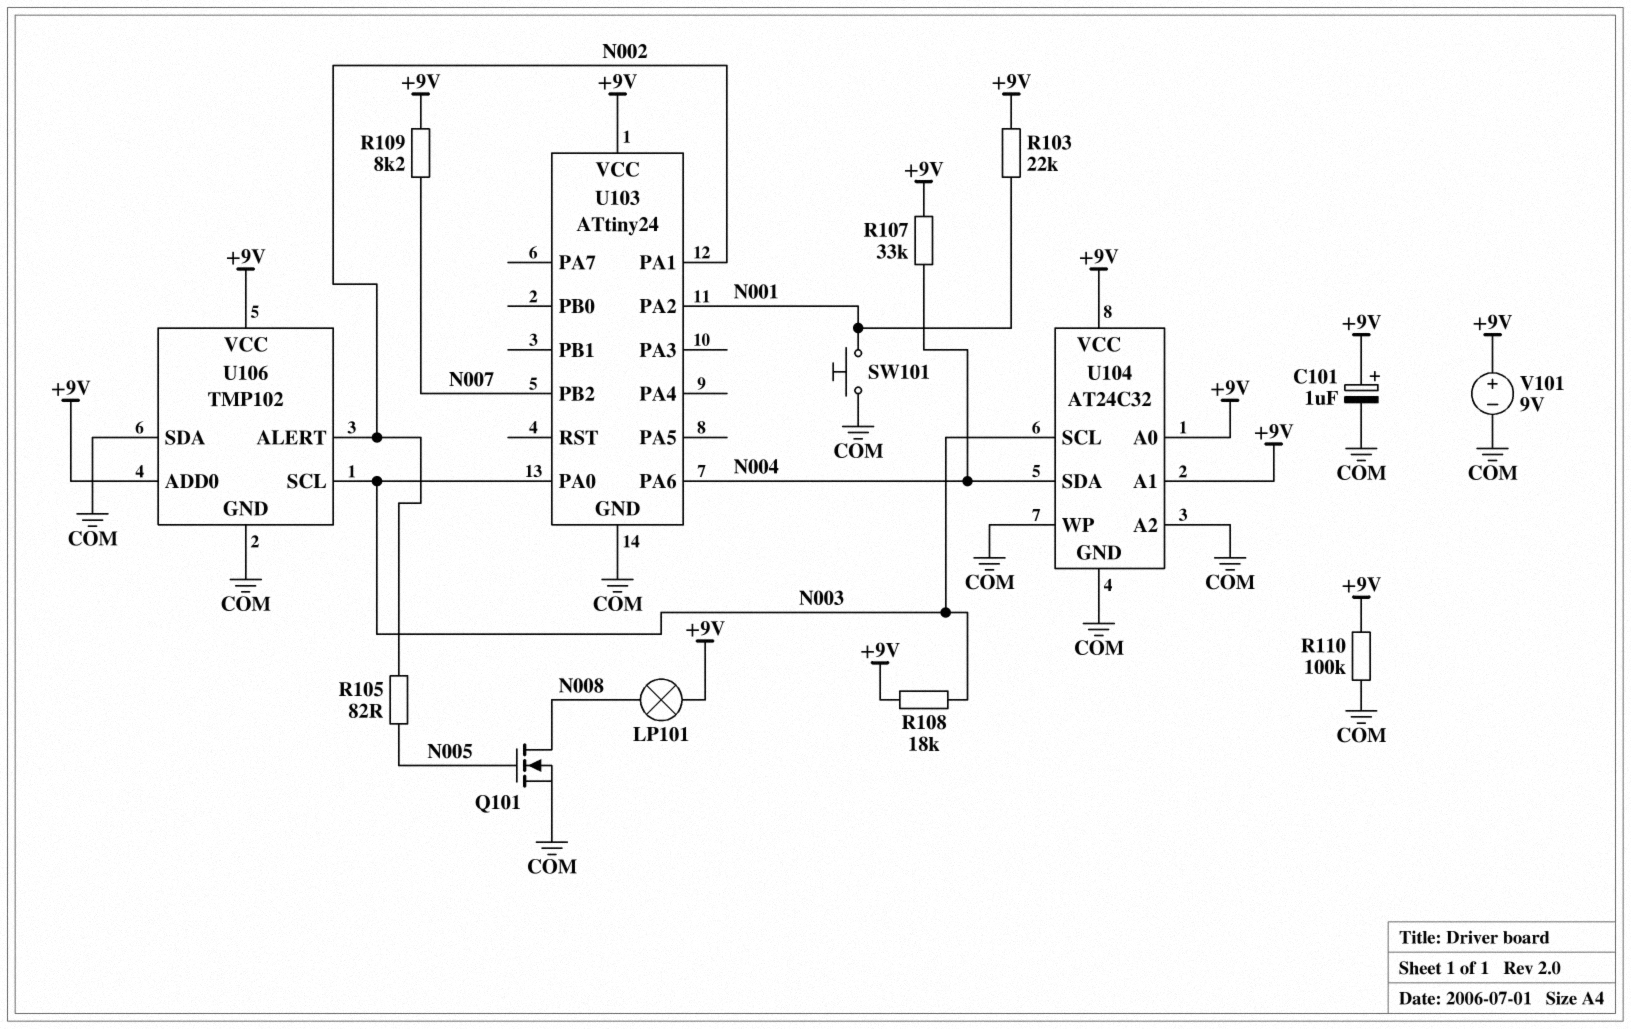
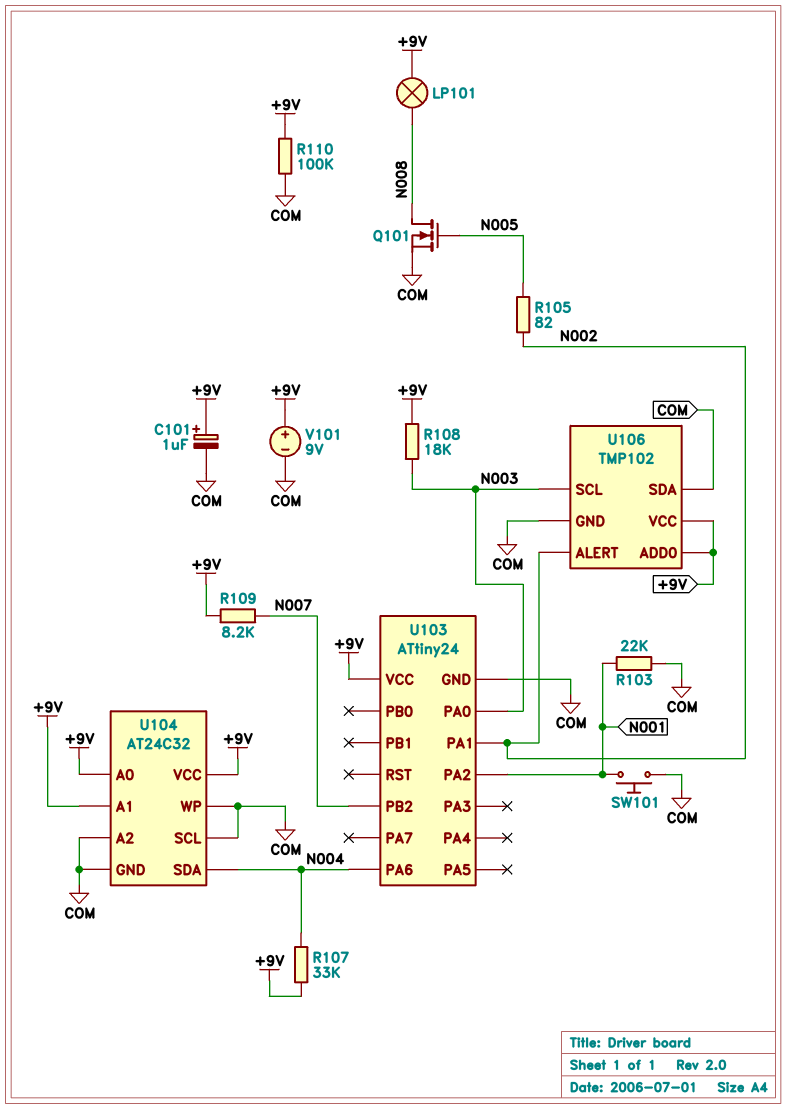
R103: 22k (+9V, N001) -> 22k (COM, N001)
U104 pin SCL: N003 -> COM

